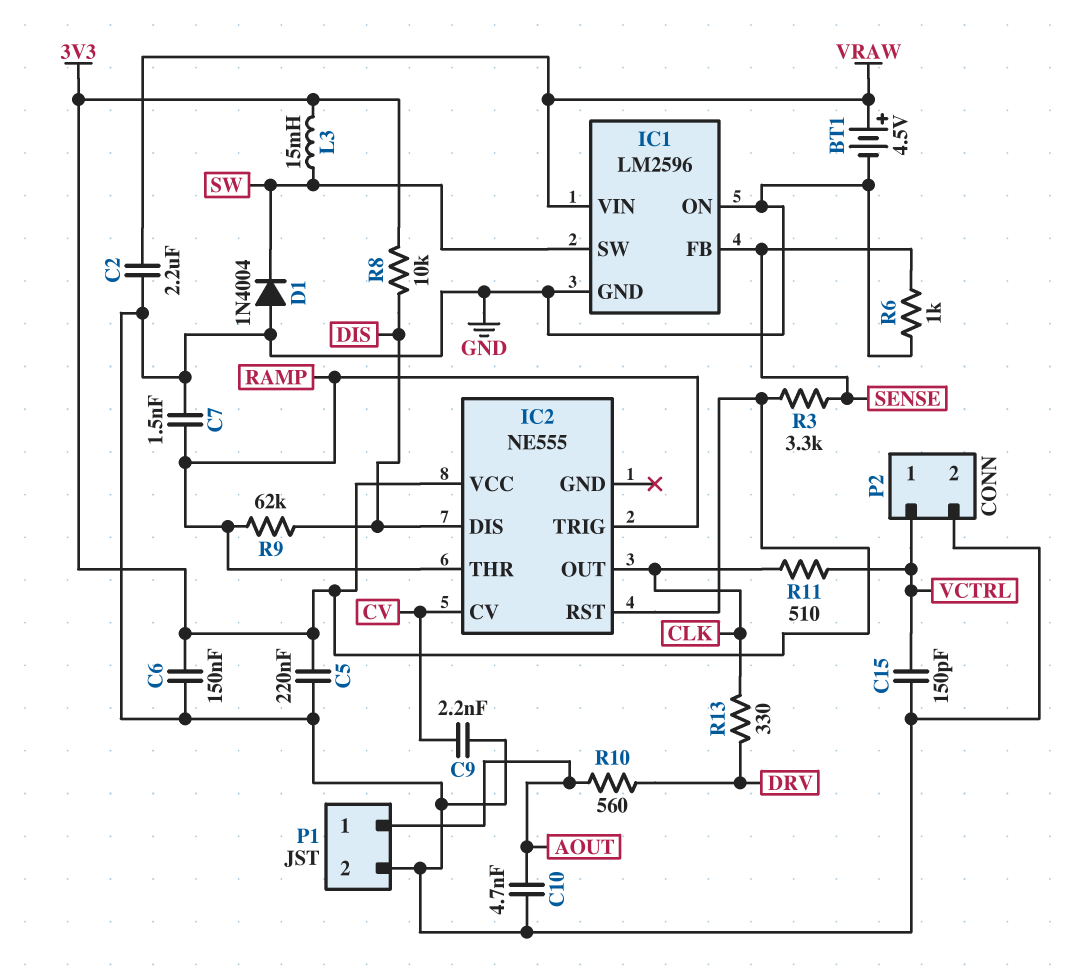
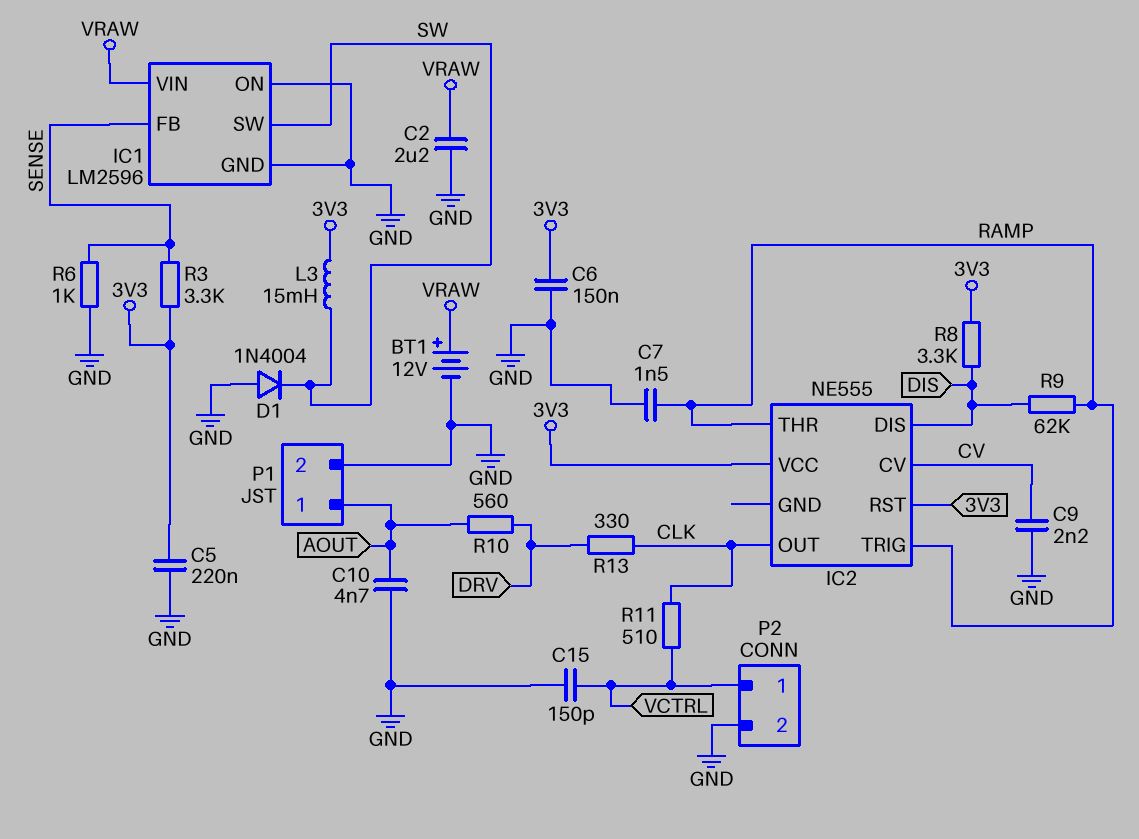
BT1: 4.5V (plus VRAW, minus GND) -> 12V (plus VRAW, minus GND)
R8: 10k (3V3, DIS) -> 3.3k (3V3, DIS)

